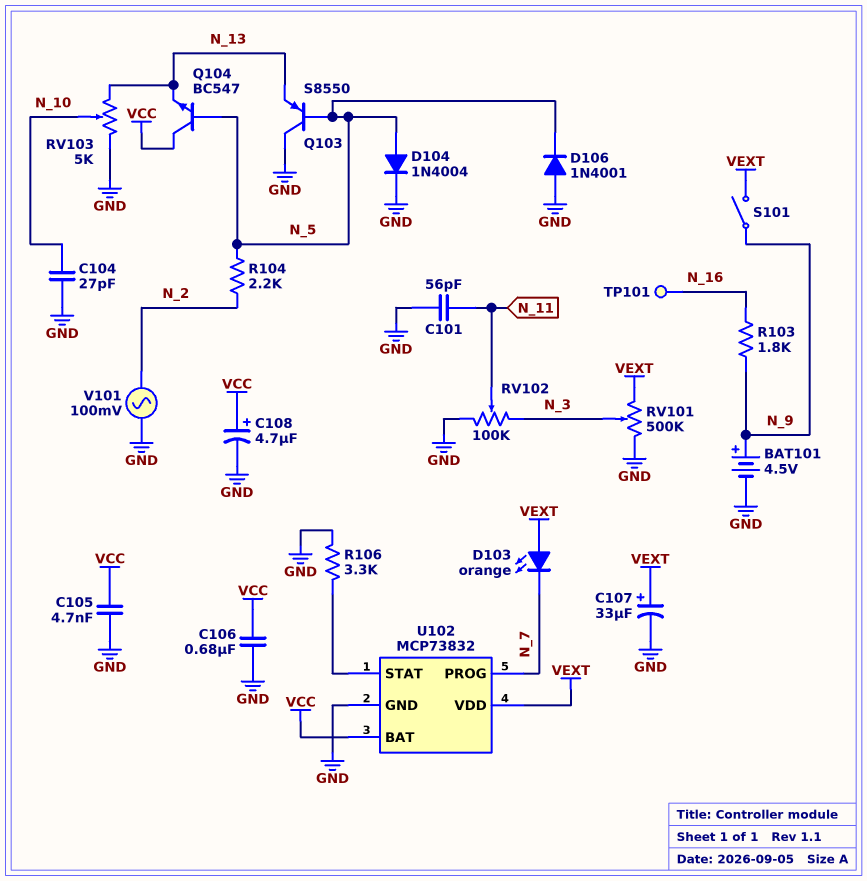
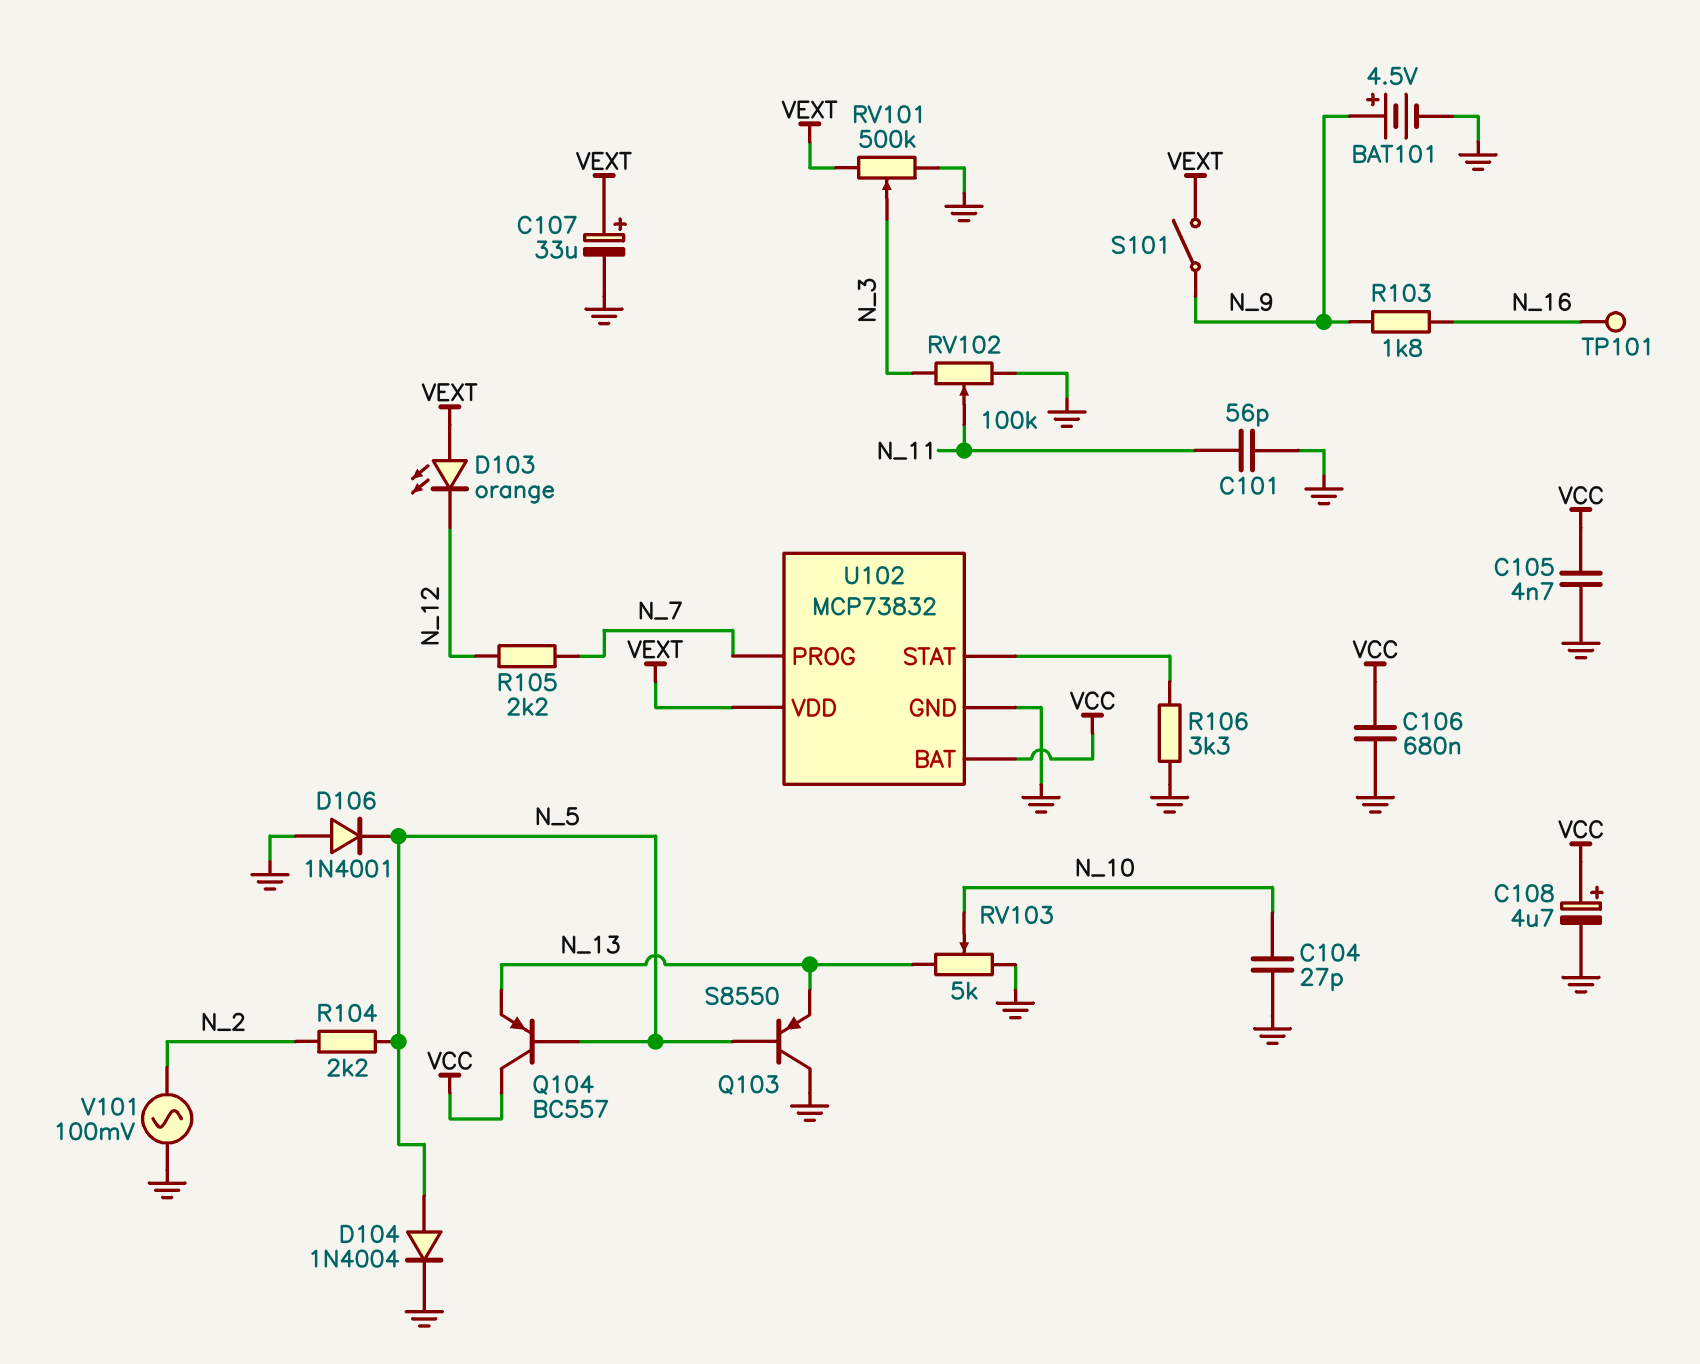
D103: LED orange (A VEXT, K N_7) -> LED orange (A VEXT, K N_12)
Q104: NPN BC547 (B N_5, C VCC, E N_13) -> PNP BC557 (B N_5, C VCC, E N_13)
R105: none -> 2.2k (N_7, N_12)

